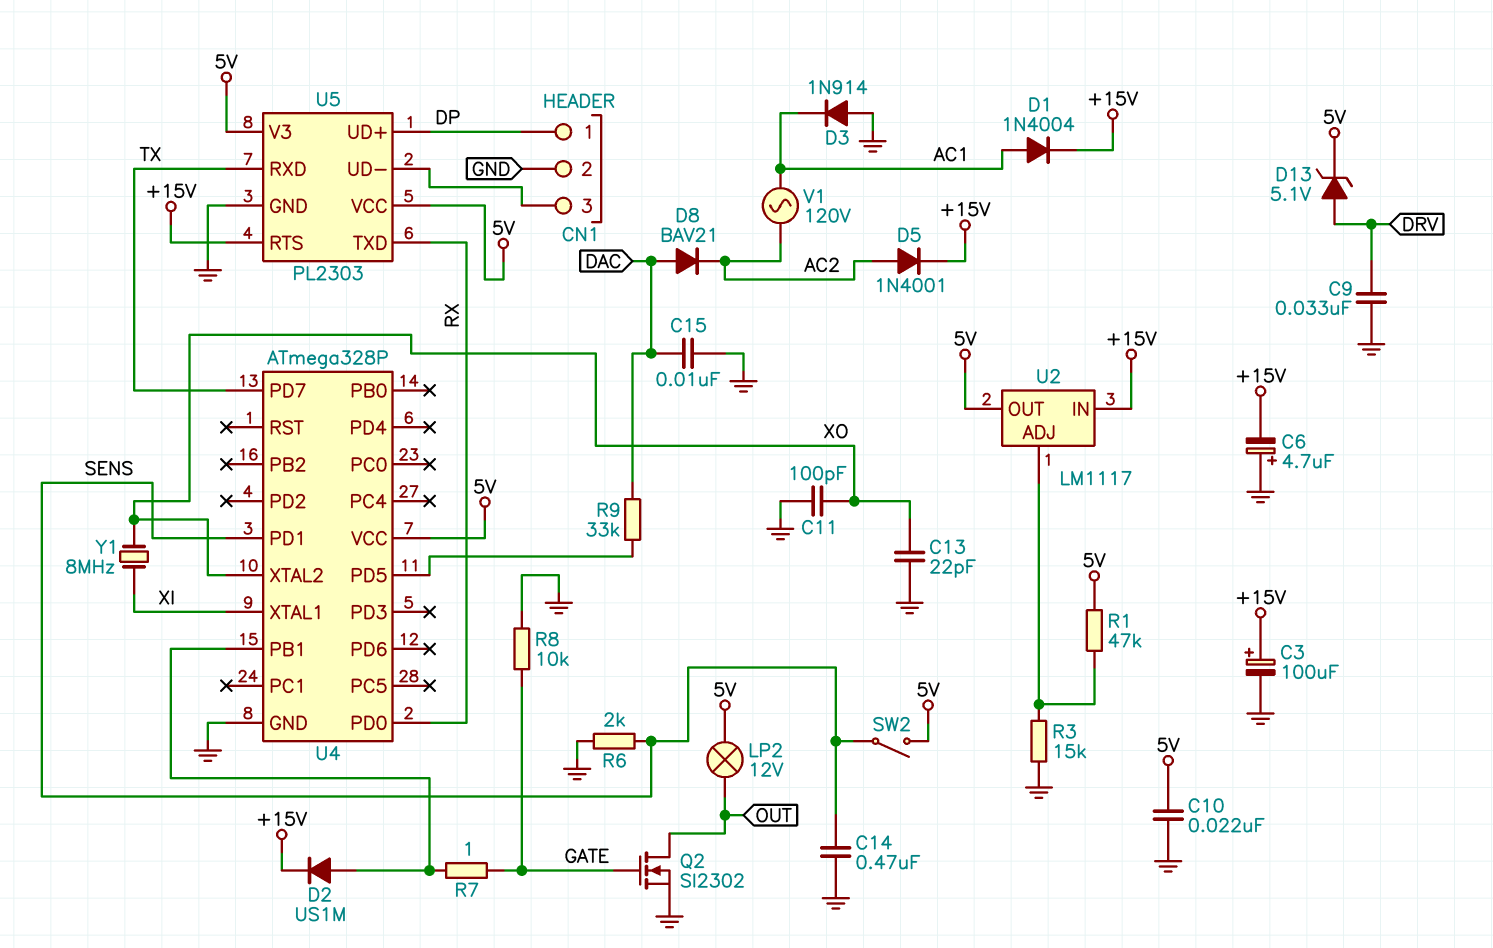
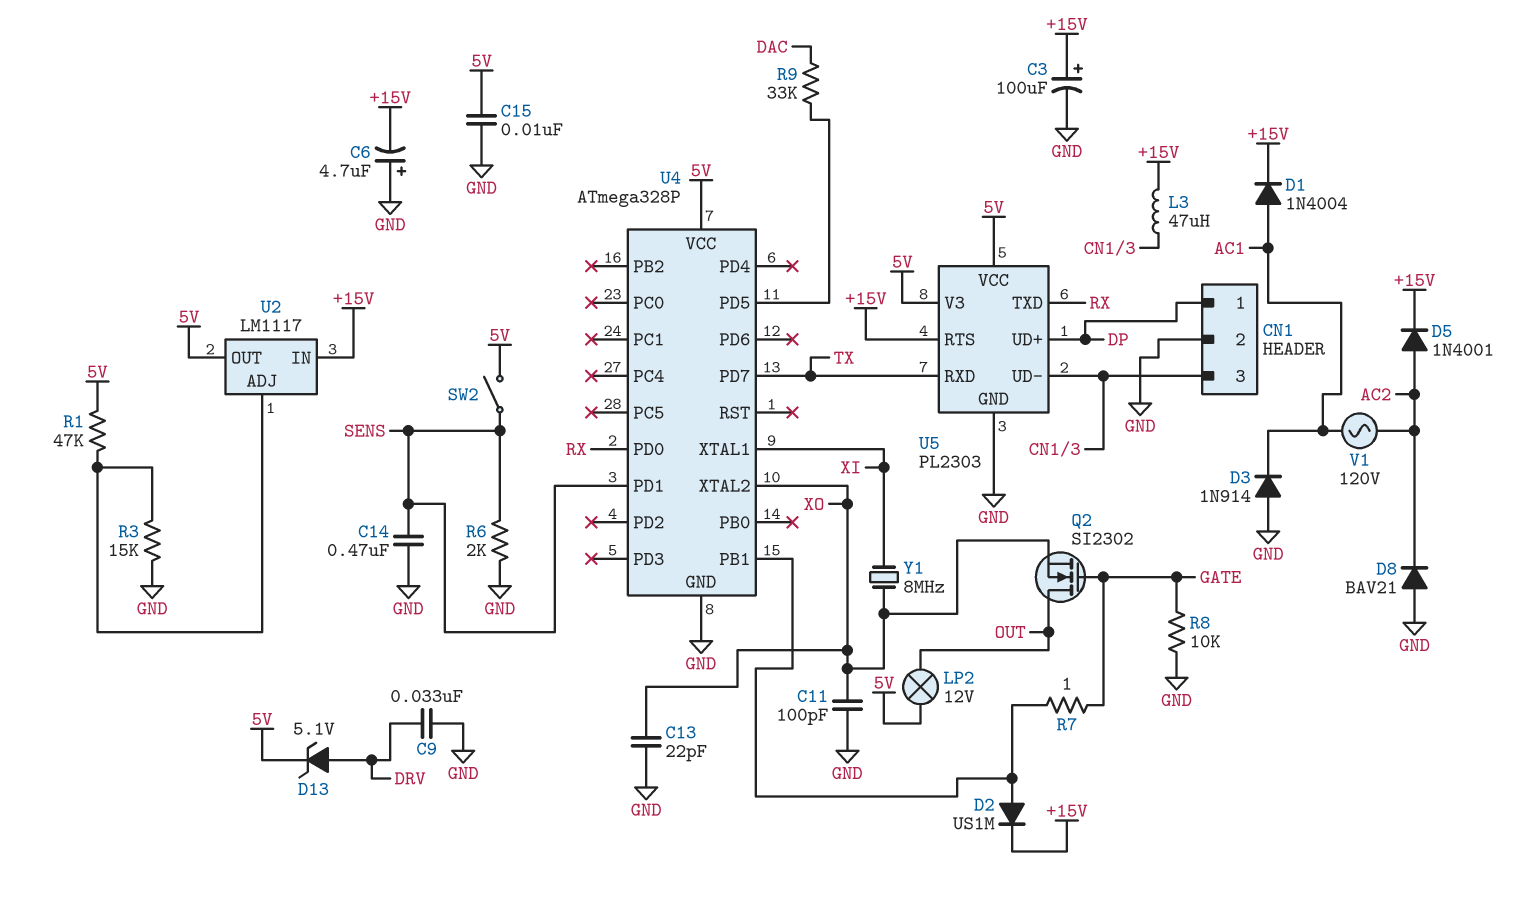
C10: 22nF (5V, GND) -> none
C15: 10nF (DAC, GND) -> 10nF (5V, GND)
D8: diode BAV21 (A DAC, K AC2) -> diode BAV21 (A GND, K AC2)
L3: none -> 47uH (+15V, CN1/3)
Q2: NMOS SI2302 (G GATE, D OUT, S GND) -> NMOS SI2302 (G GATE, D OUT, S XO)

